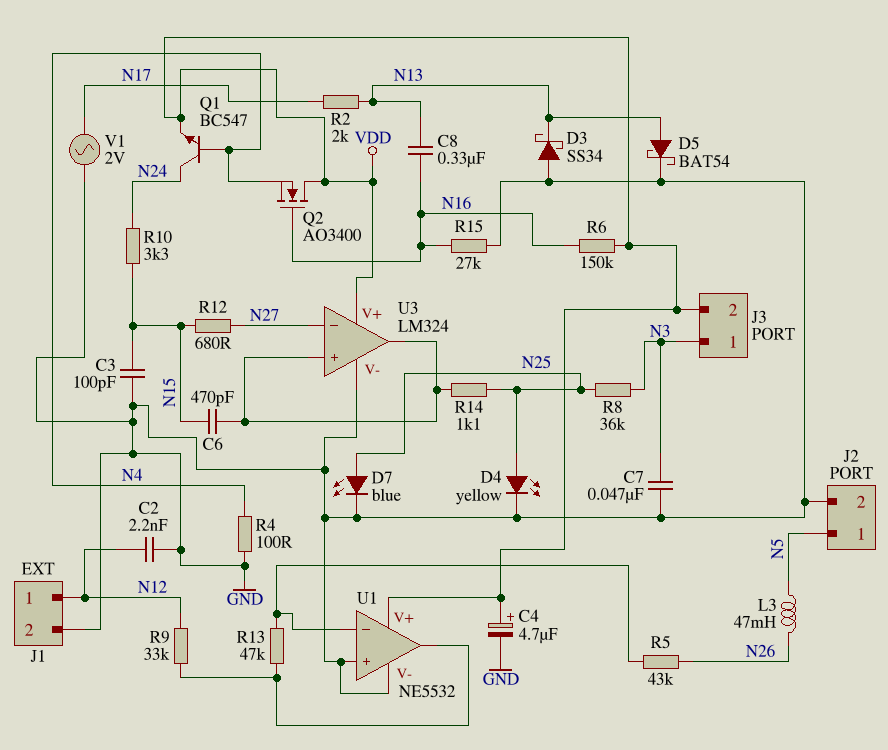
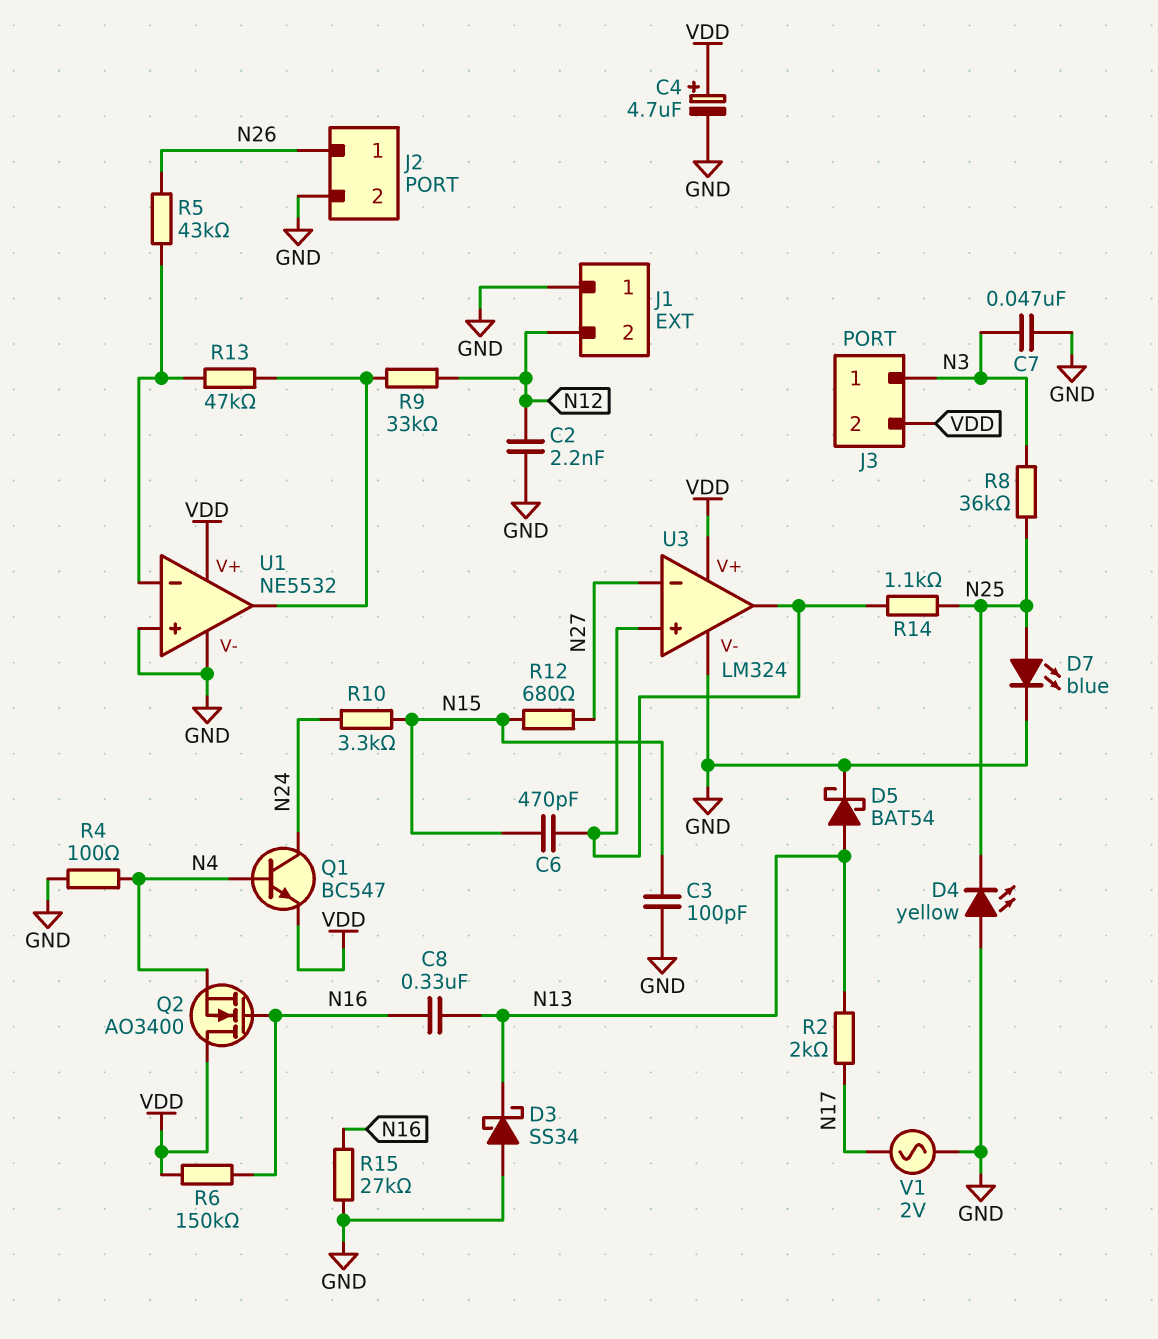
D4: LED yellow (A N25, K GND) -> LED yellow (A GND, K N25)
J1 pin 1: N12 -> GND
J1 pin 2: GND -> N12
J2 pin 1: N5 -> N26
L3: 47mH (N5, N26) -> none

